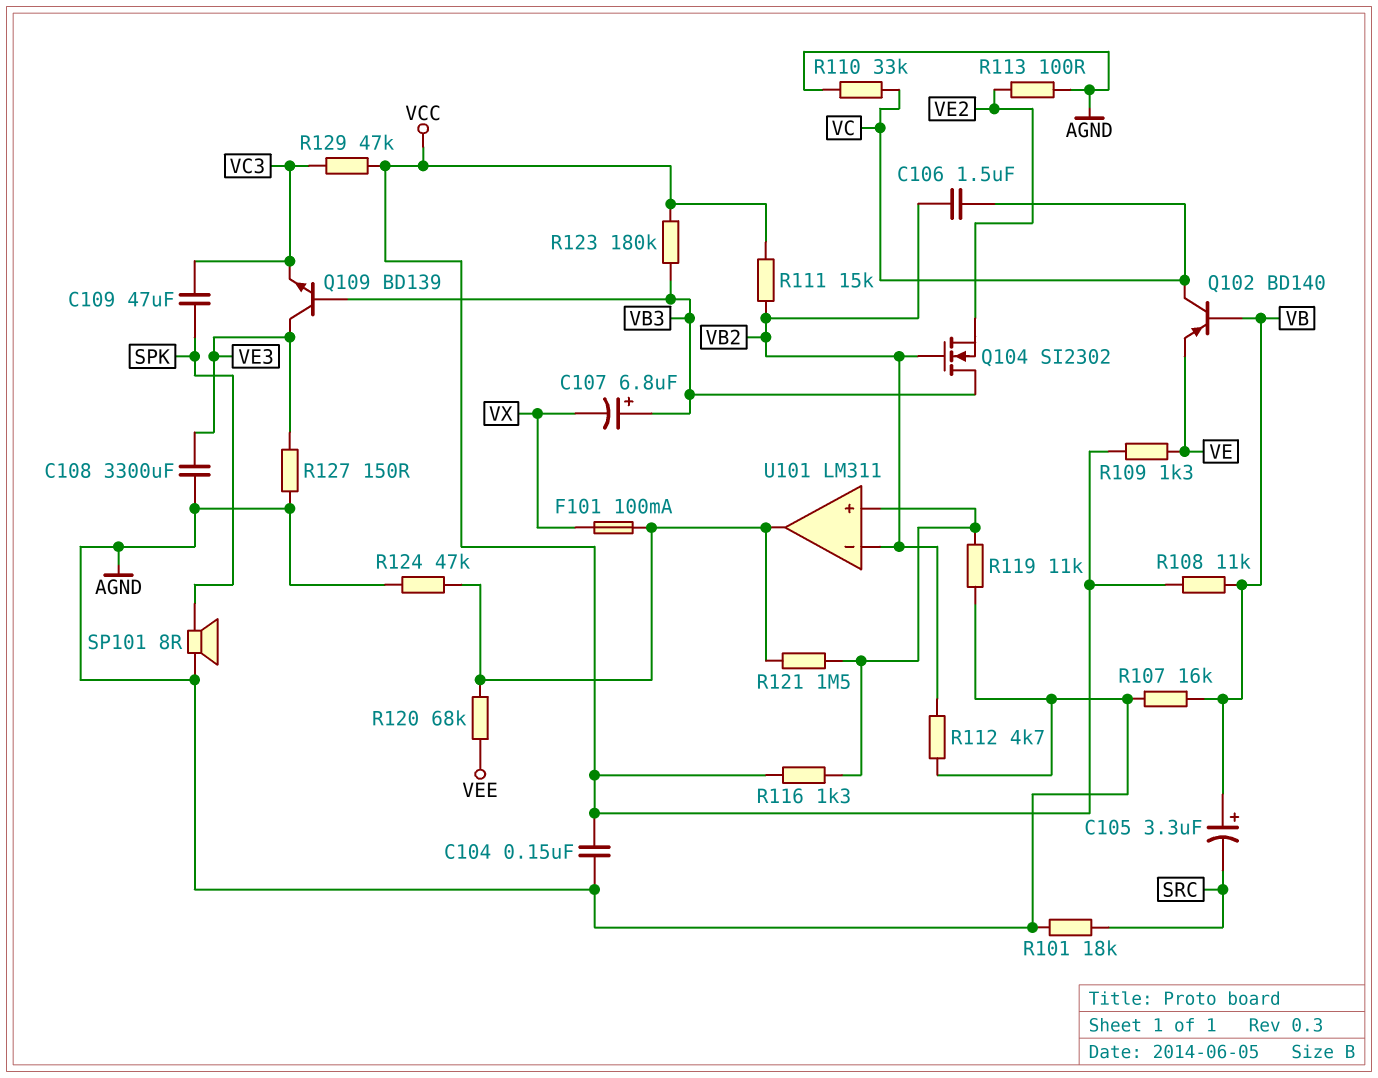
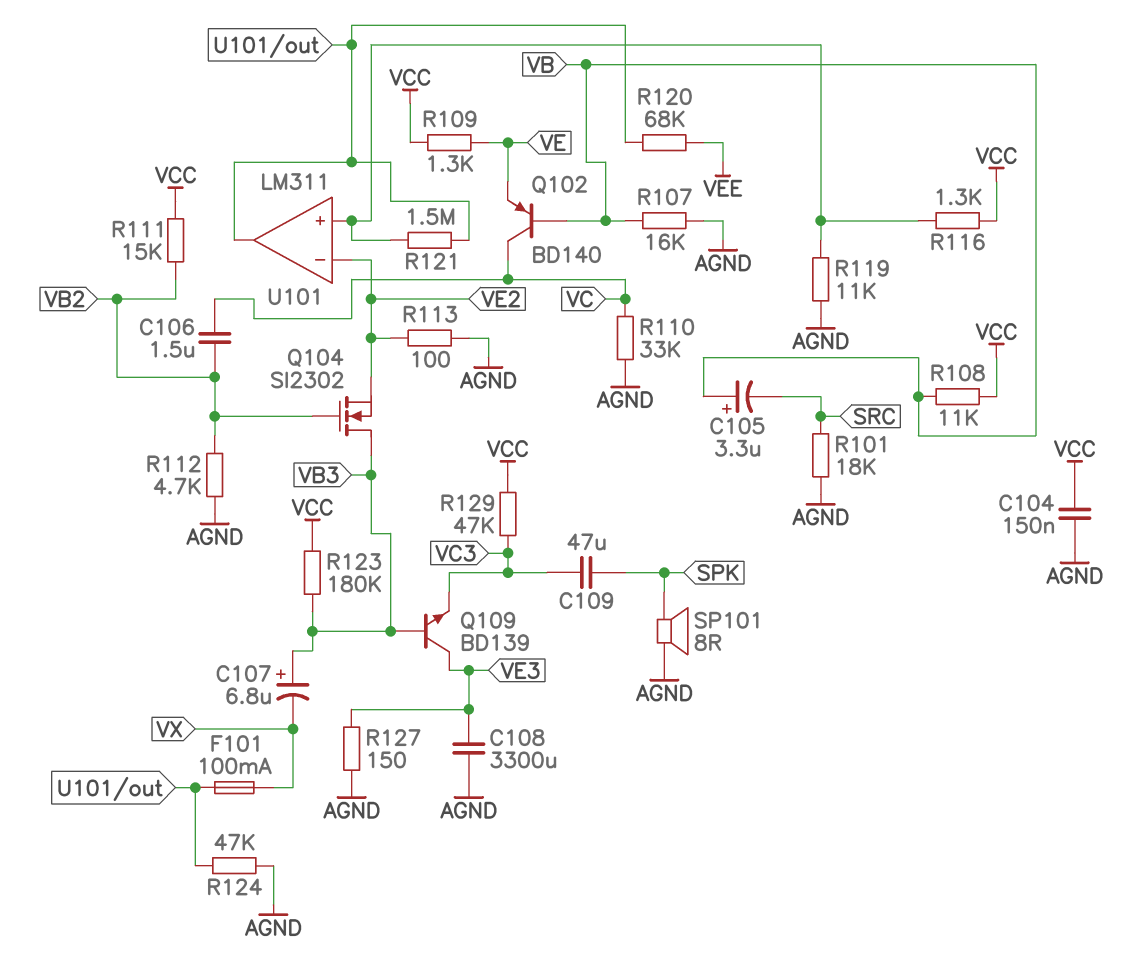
U101 pin in-: VB2 -> VE2

